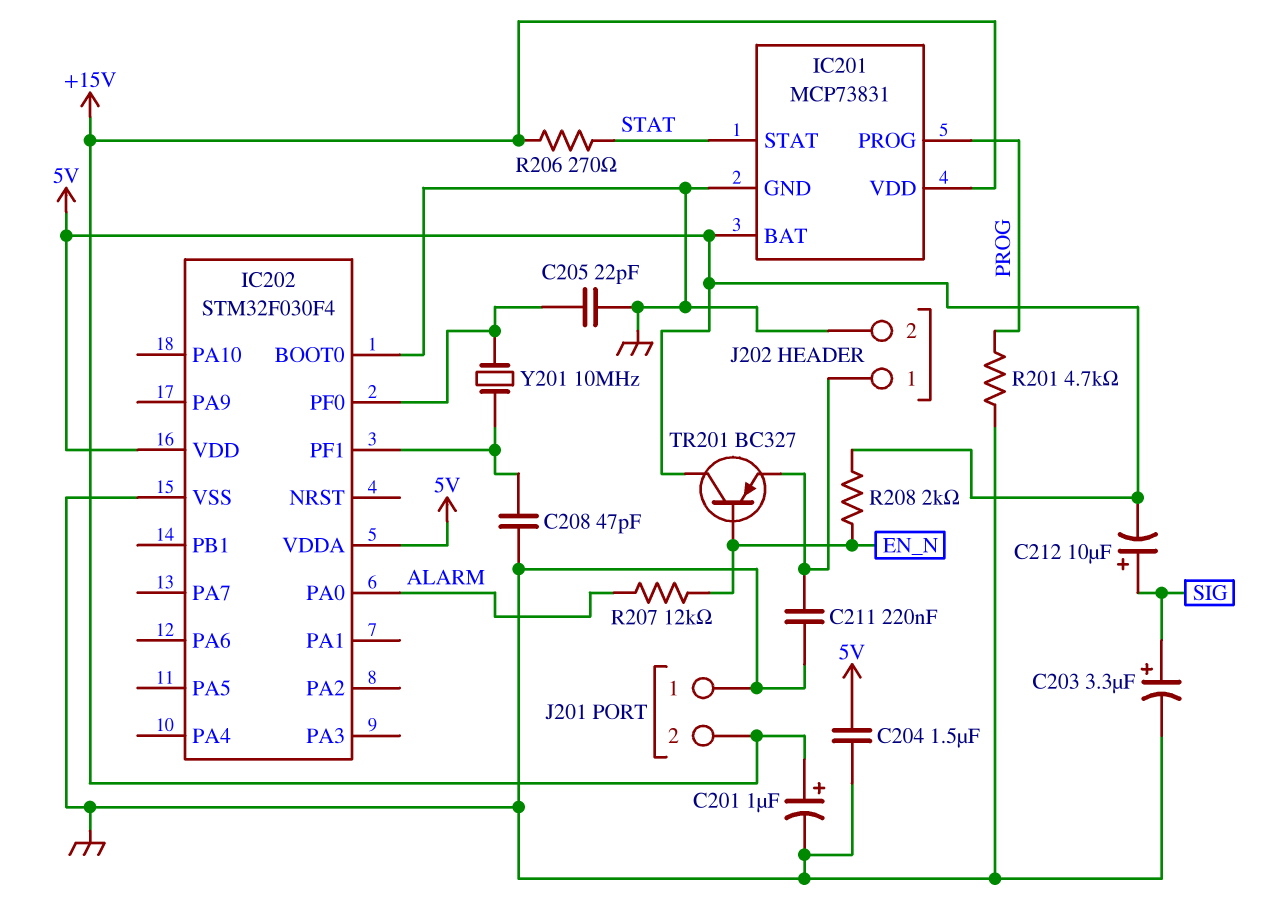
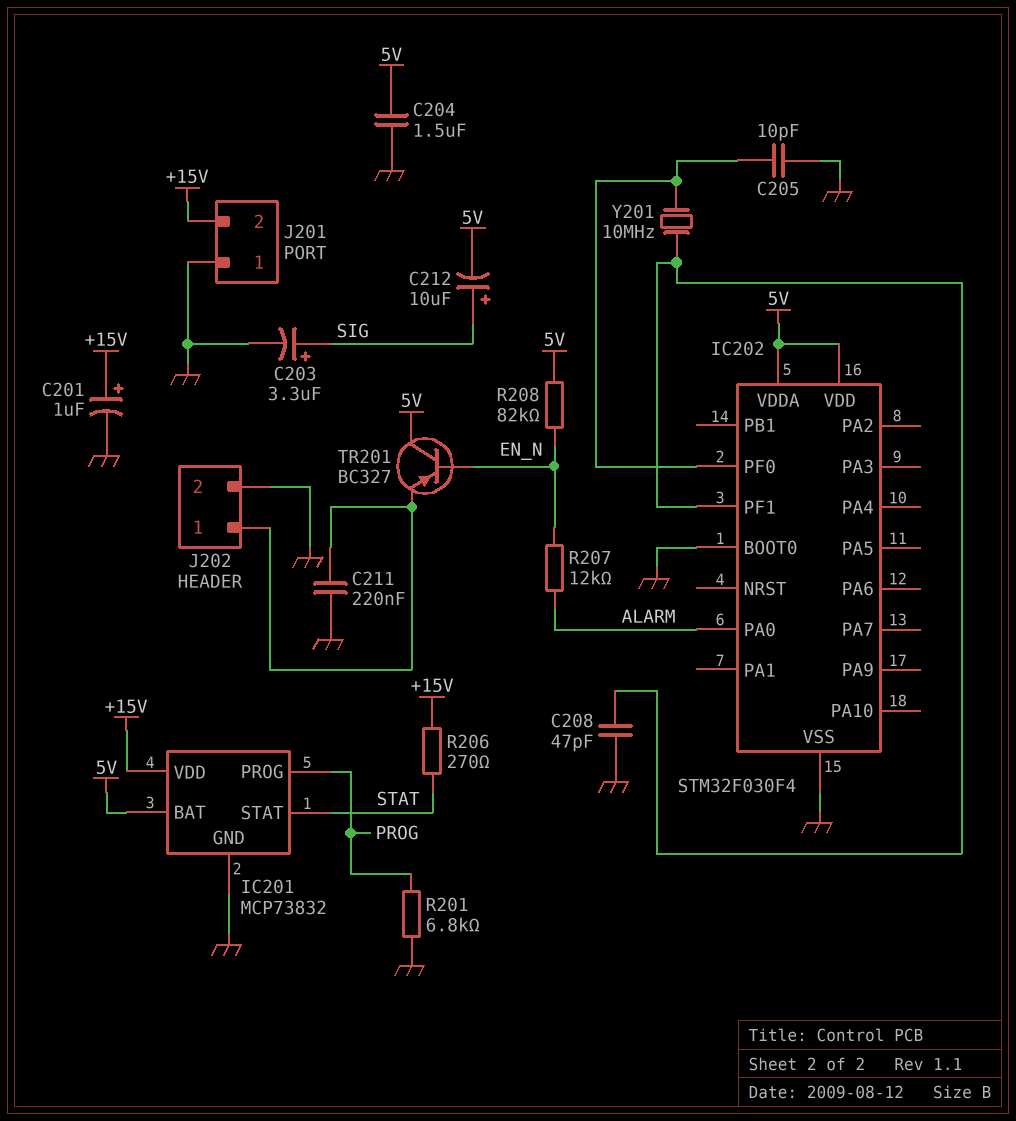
C205: 22pF (GND, IC202/PF0) -> 10pF (GND, IC202/PF0)
IC201: MCP73831 -> MCP73832
R201: 4.7k (GND, PROG) -> 6.8k (GND, PROG)
R208: 2k (5V, EN_N) -> 82k (5V, EN_N)

